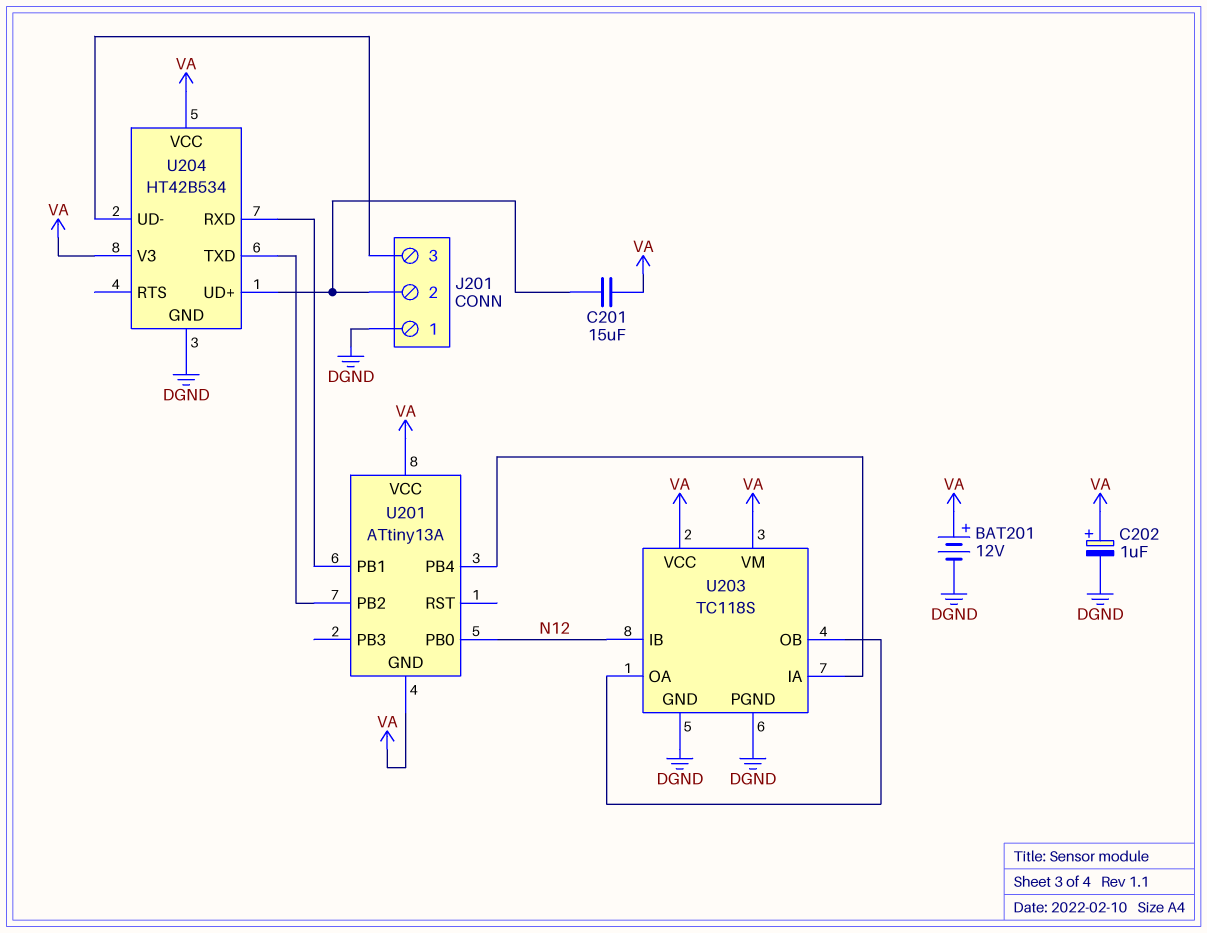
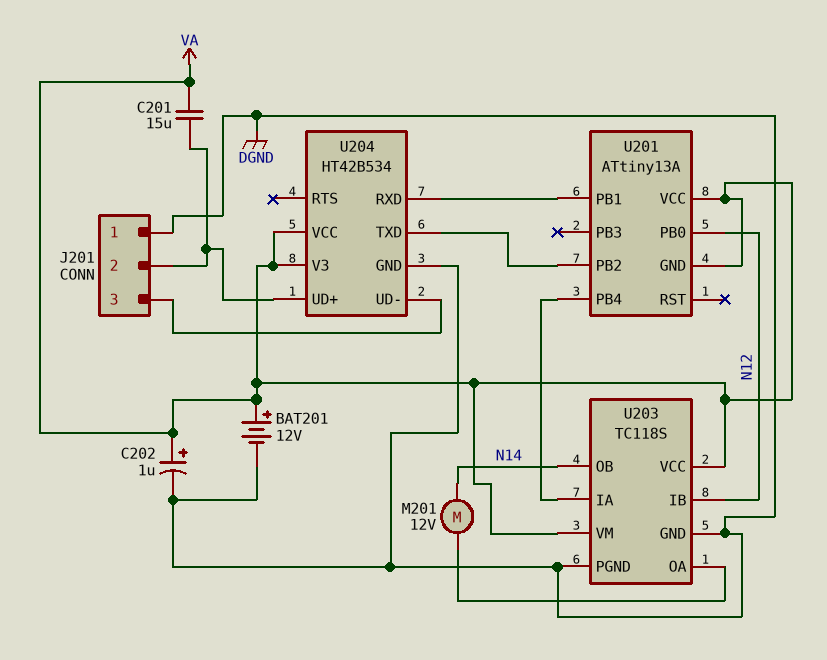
M201: none -> motor 12V (N14, U203/OA)
U203 pin OB: U203/OA -> N14

